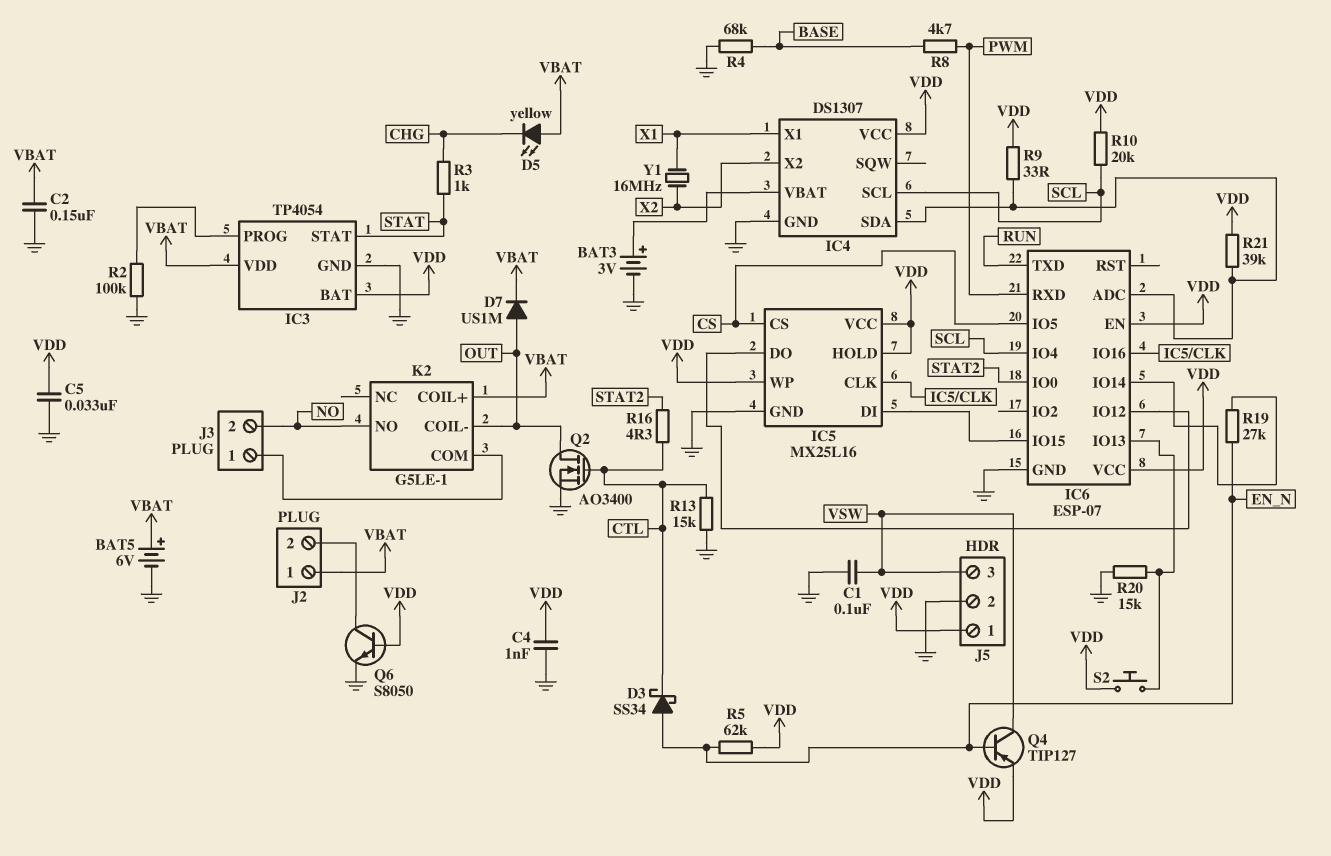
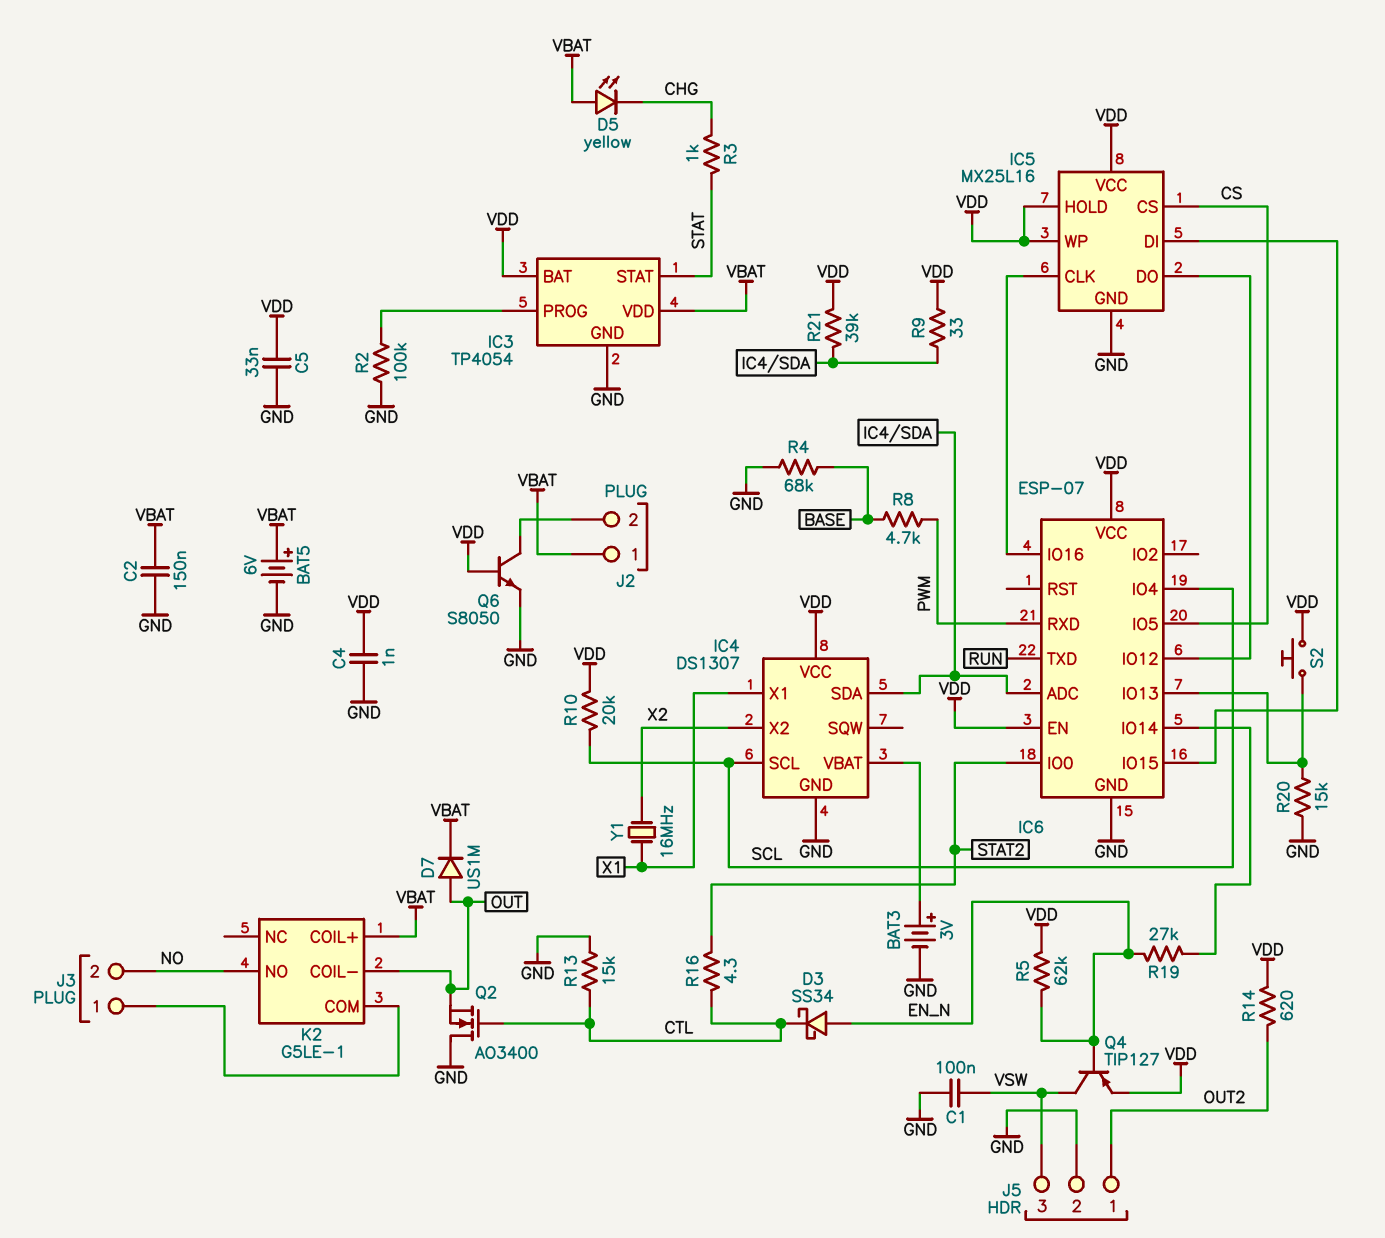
J5 pin 1: VDD -> OUT2
Q2: NMOS AO3400 (G CTL, D OUT, S GND) -> NMOS AO3400 (G CTL, D GND, S OUT)
R14: none -> 620 (OUT2, VDD)

